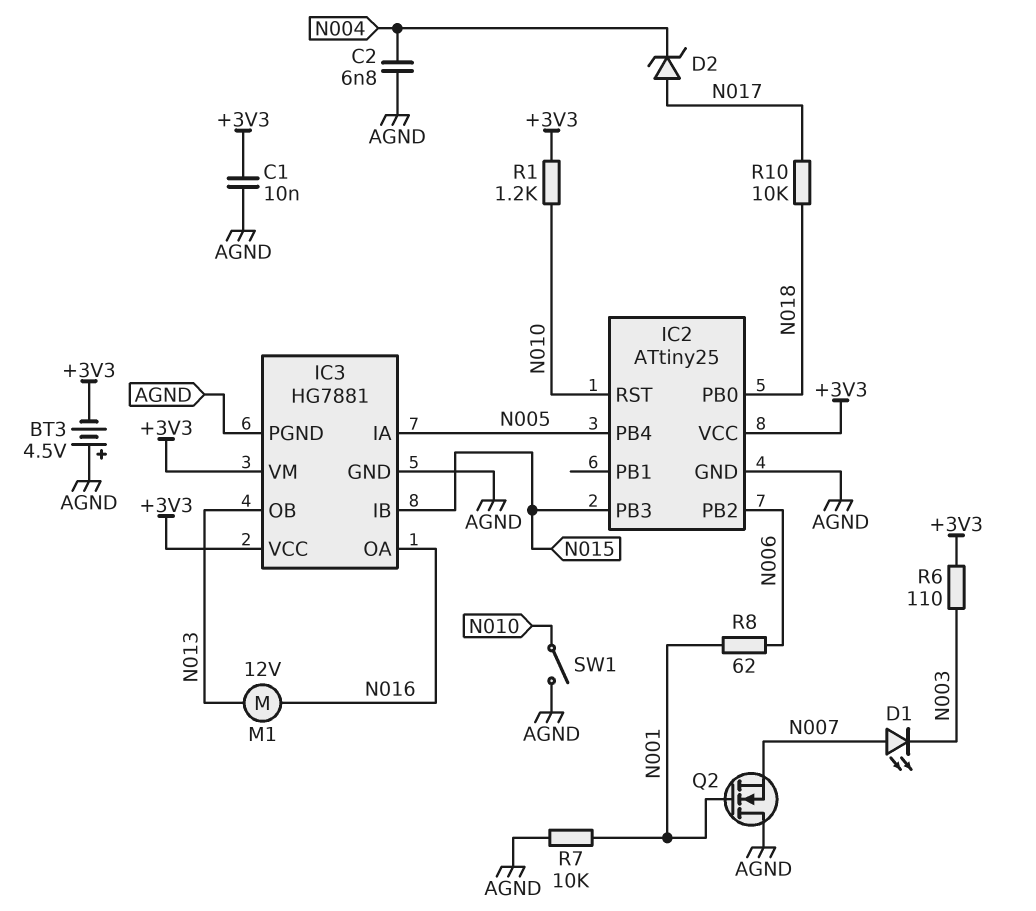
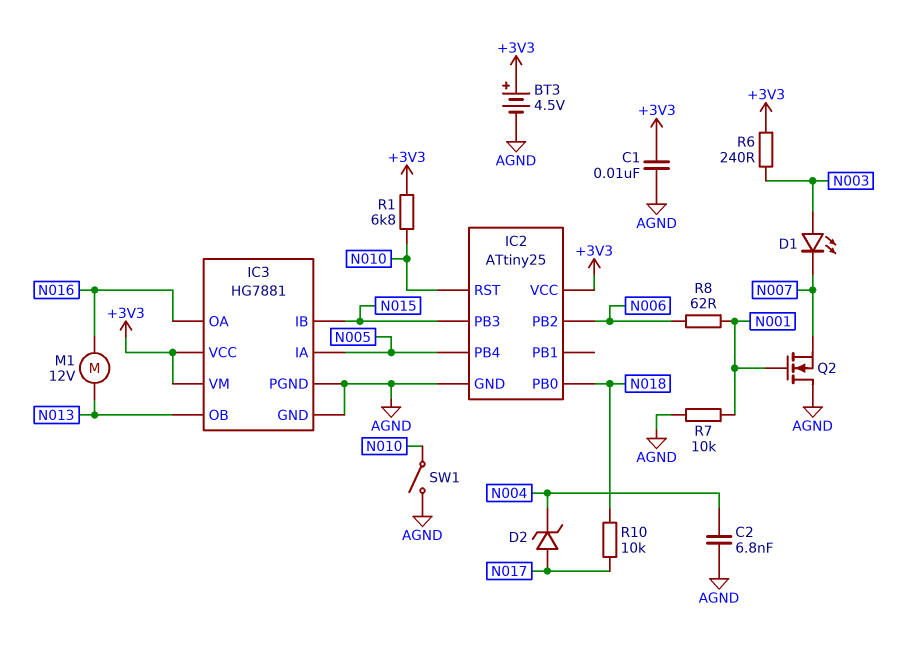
BT3: 4.5V (plus AGND, minus +3V3) -> 4.5V (plus +3V3, minus AGND)
D1: LED (A N007, K N003) -> LED (A N003, K N007)
R1: 1.2k (+3V3, N010) -> 6.8k (+3V3, N010)
R6: 110 (+3V3, N003) -> 240 (+3V3, N003)

